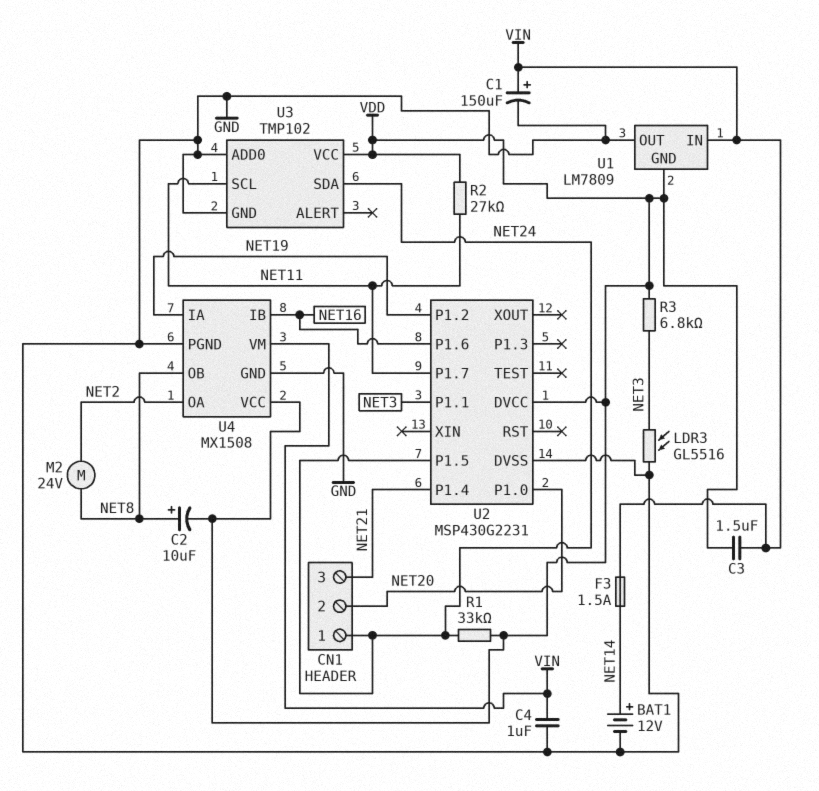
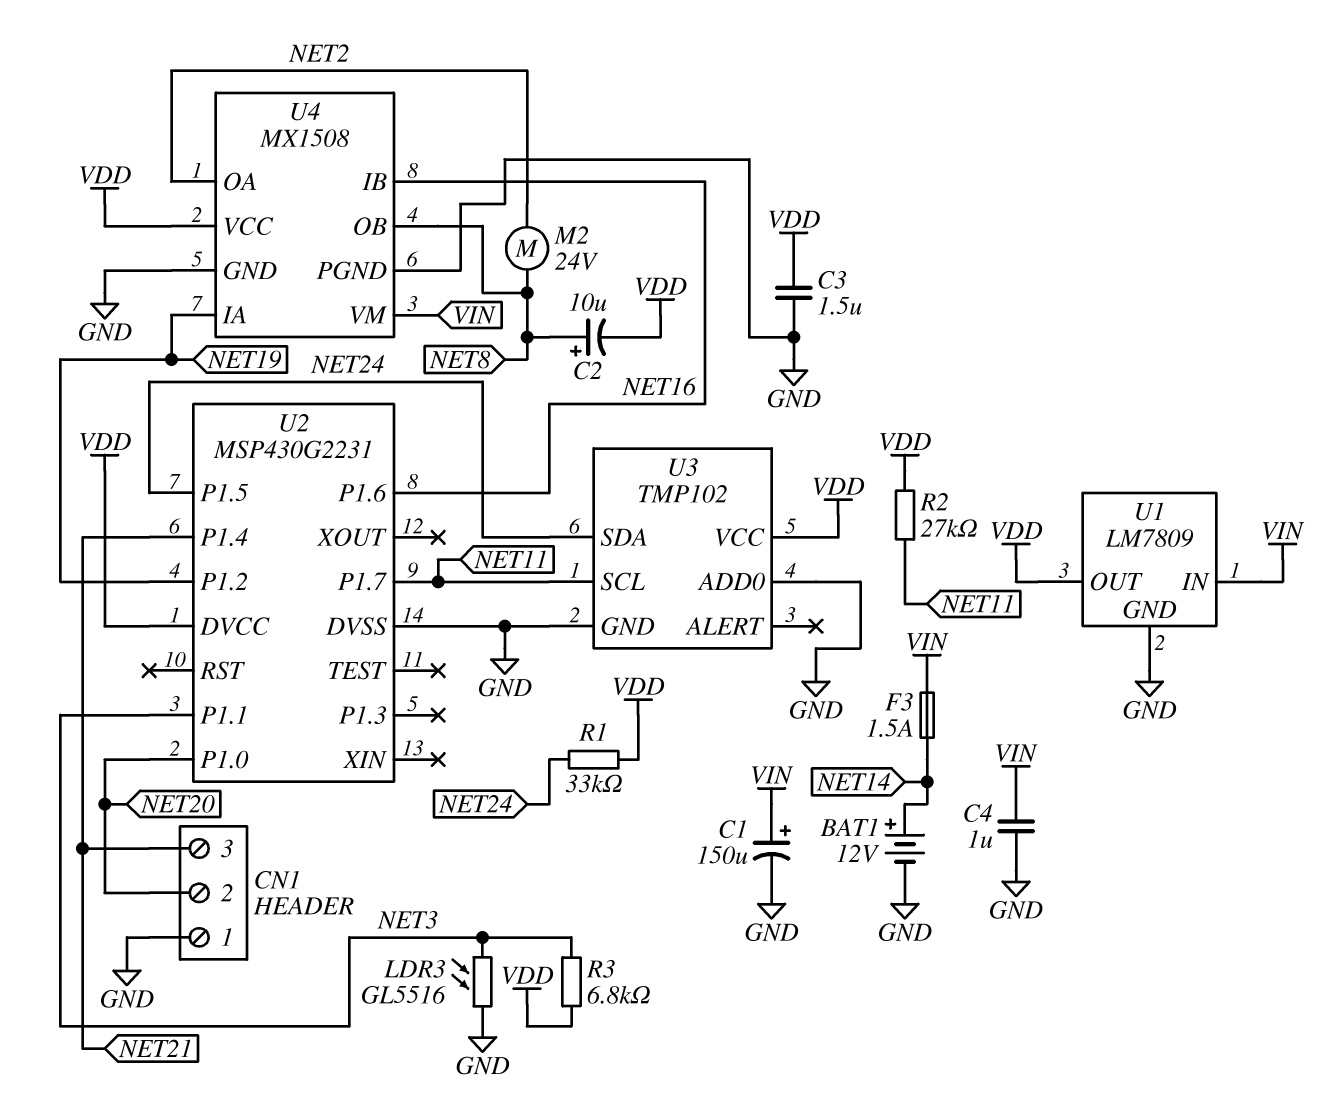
C3: 1.5uF (VDD, VIN) -> 1.5uF (GND, VDD)
CN1 pin 1: NET24 -> GND
U1 pin GND: VDD -> GND
U1 pin OUT: GND -> VDD

